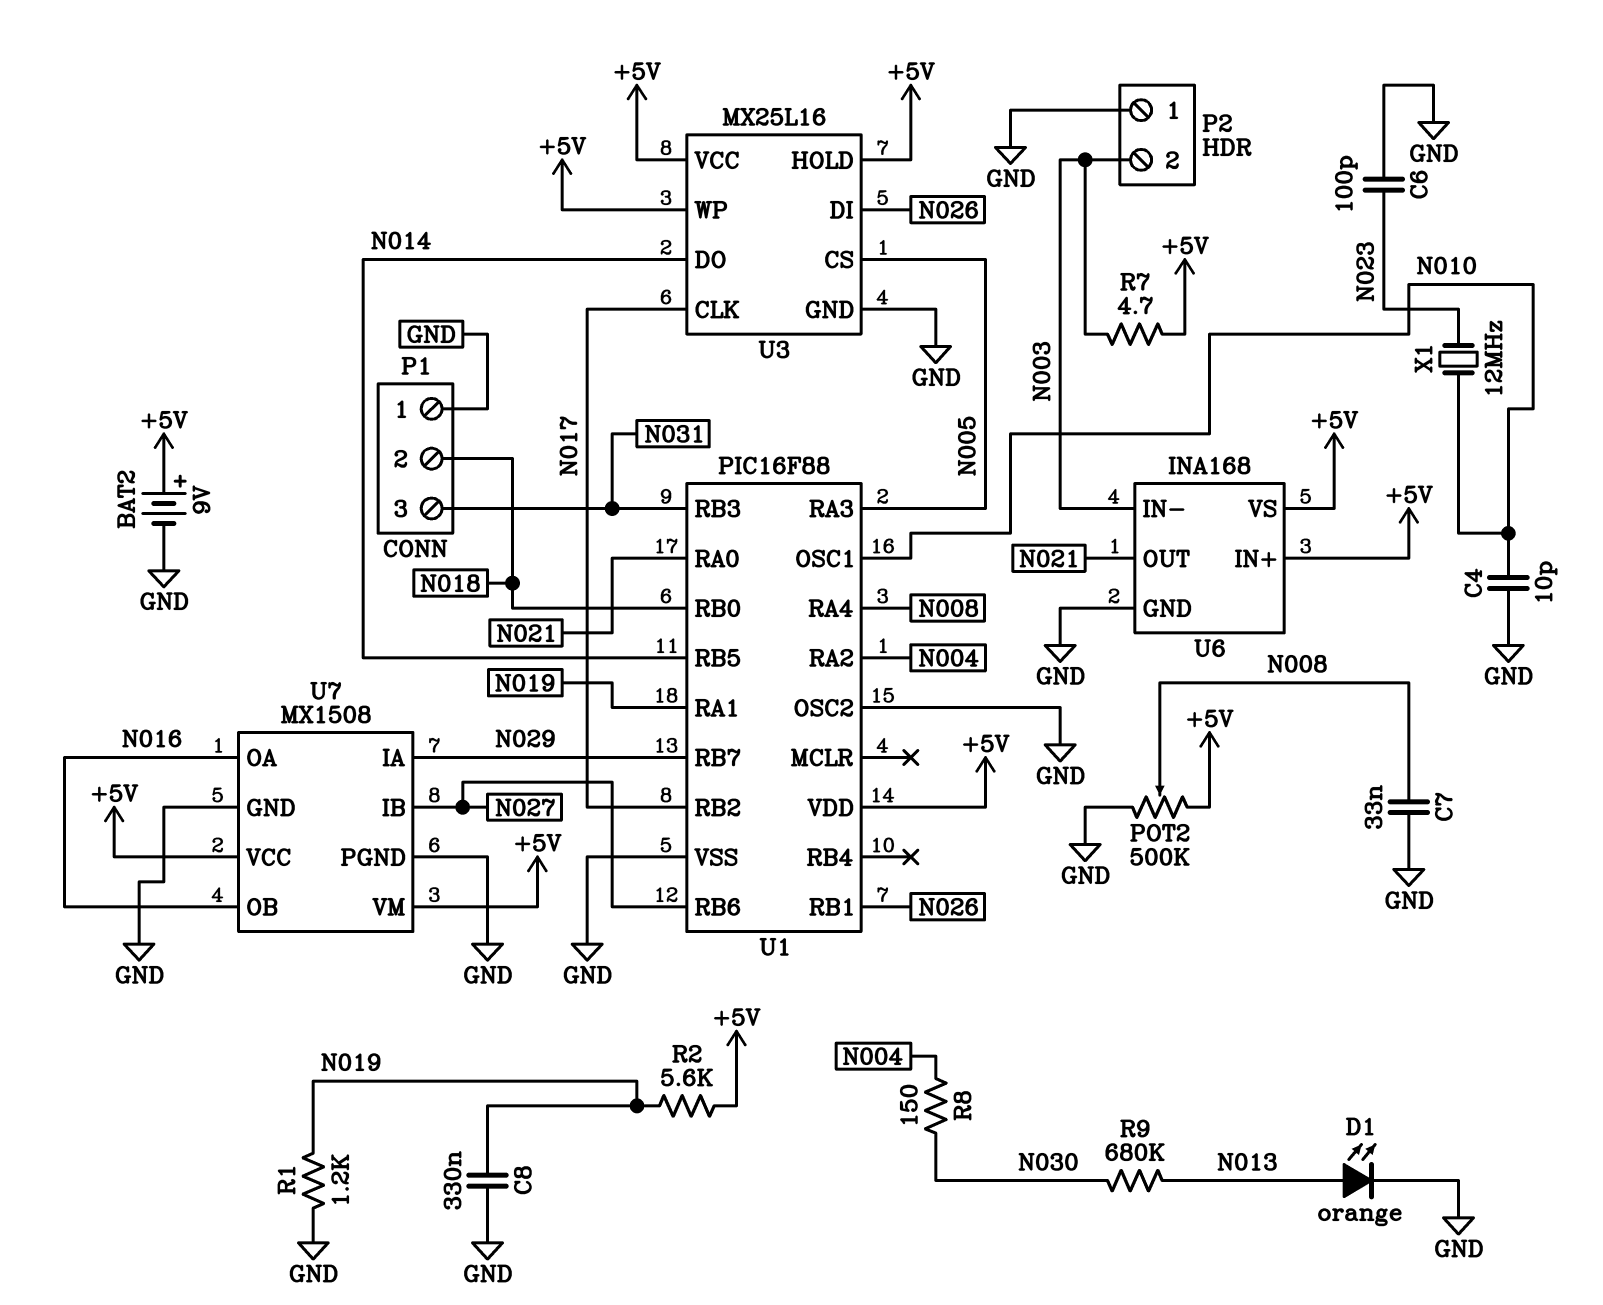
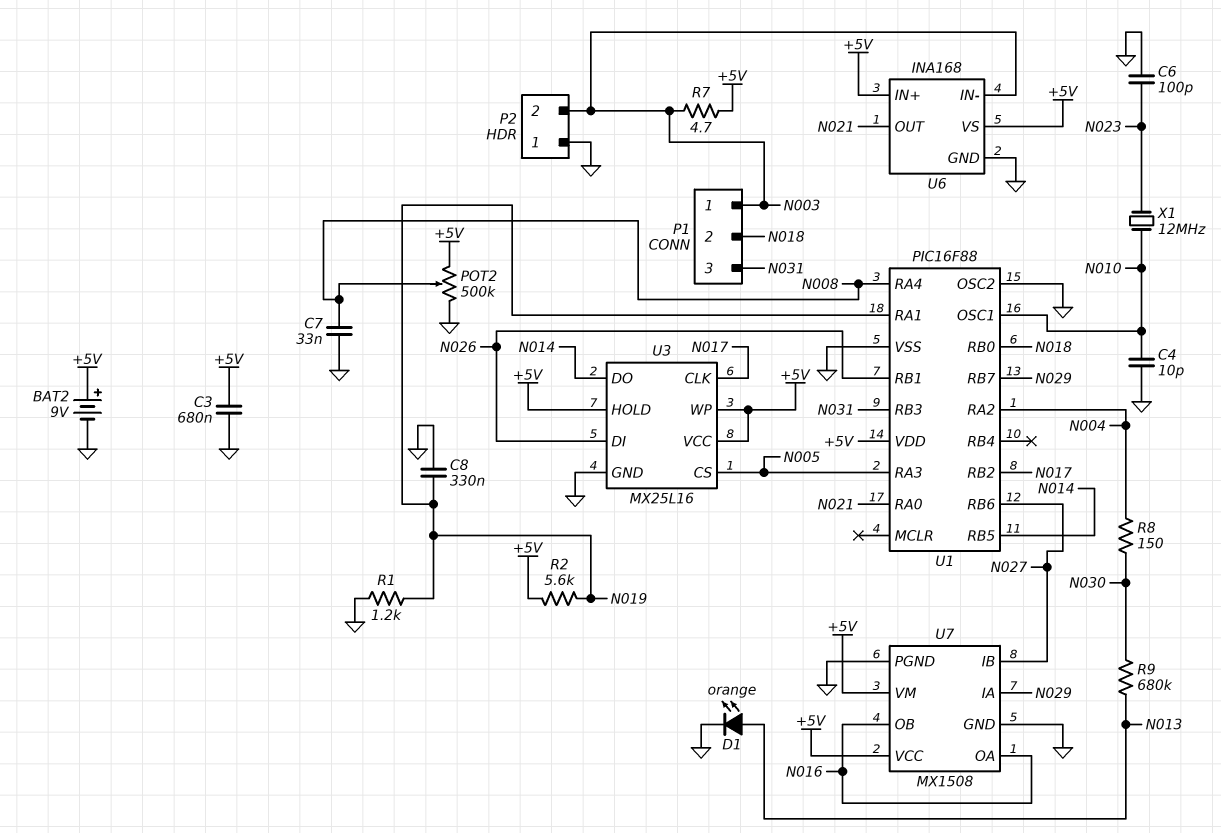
C3: none -> 680nF (+5V, GND)
P1 pin 1: GND -> N003

